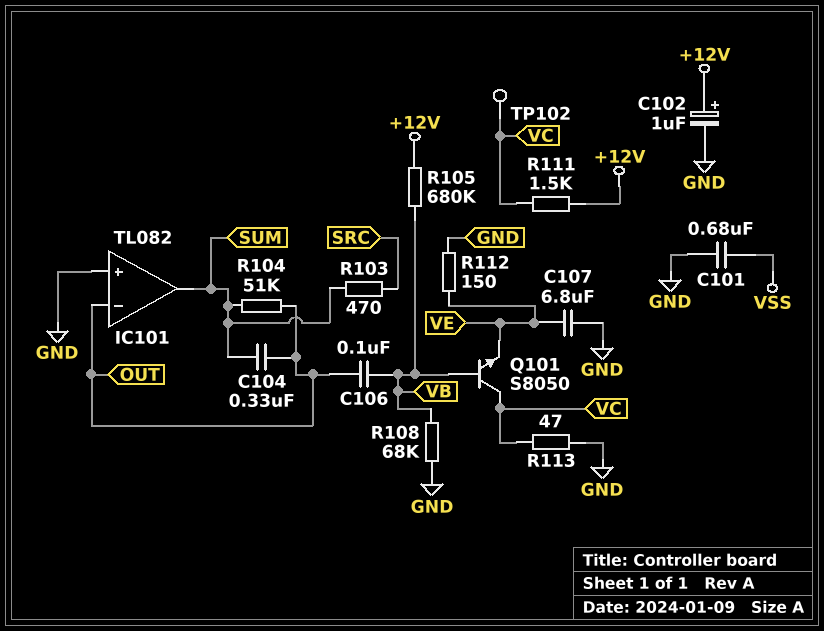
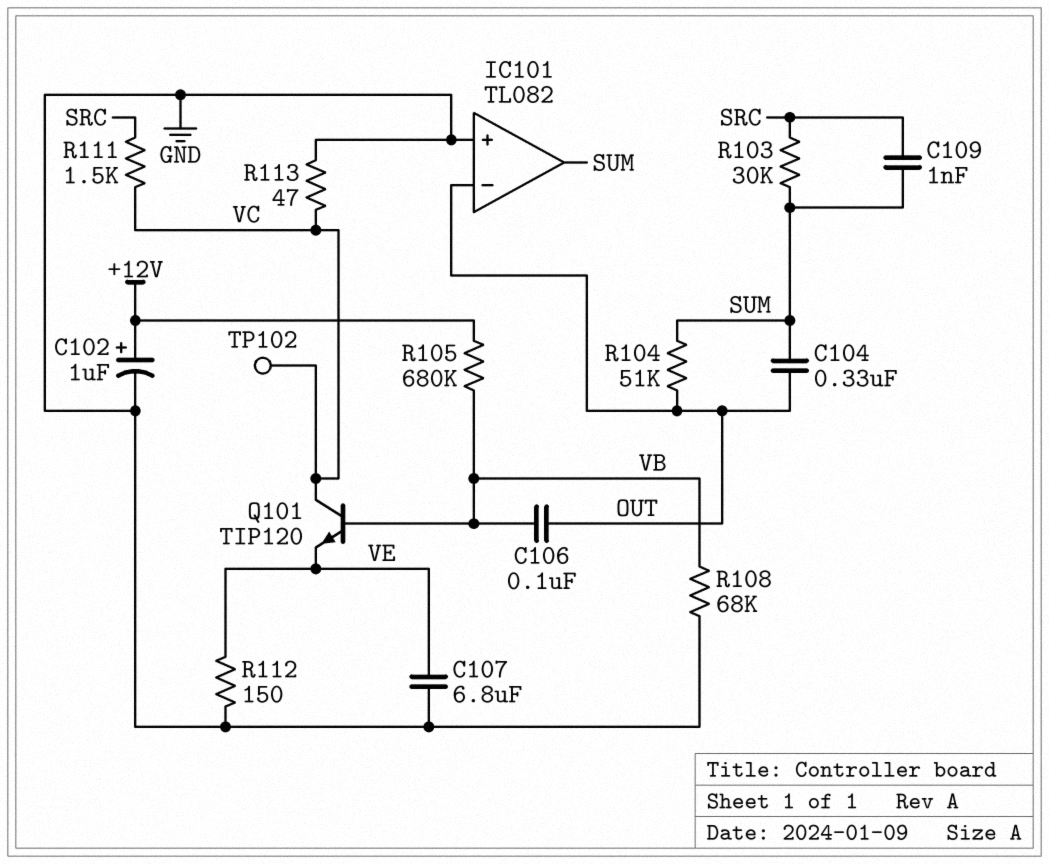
C101: 680nF (GND, VSS) -> none
C109: none -> 1nF (SRC, SUM)
Q101: NPN S8050 (B VB, C VC, E VE) -> NPN TIP120 (B VB, C VC, E VE)
R103: 470 (SRC, SUM) -> 30k (SRC, SUM)
R111: 1.5k (+12V, VC) -> 1.5k (SRC, VC)

